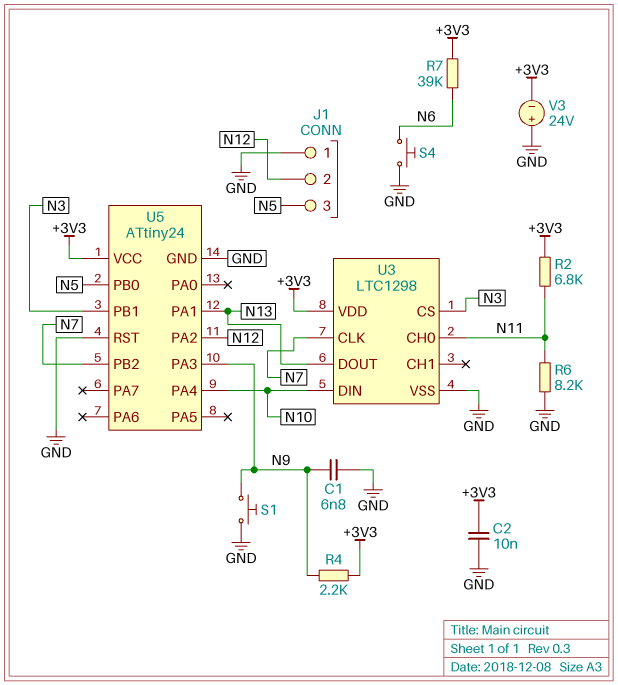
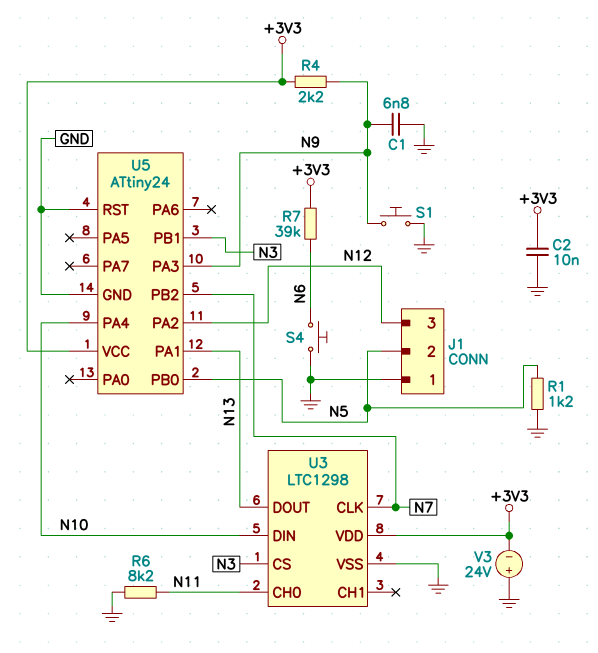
J1 pin 2: N12 -> N5
J1 pin 3: N5 -> N12
R1: none -> 1.2k (GND, N5)
R2: 6.8k (+3V3, N11) -> none

